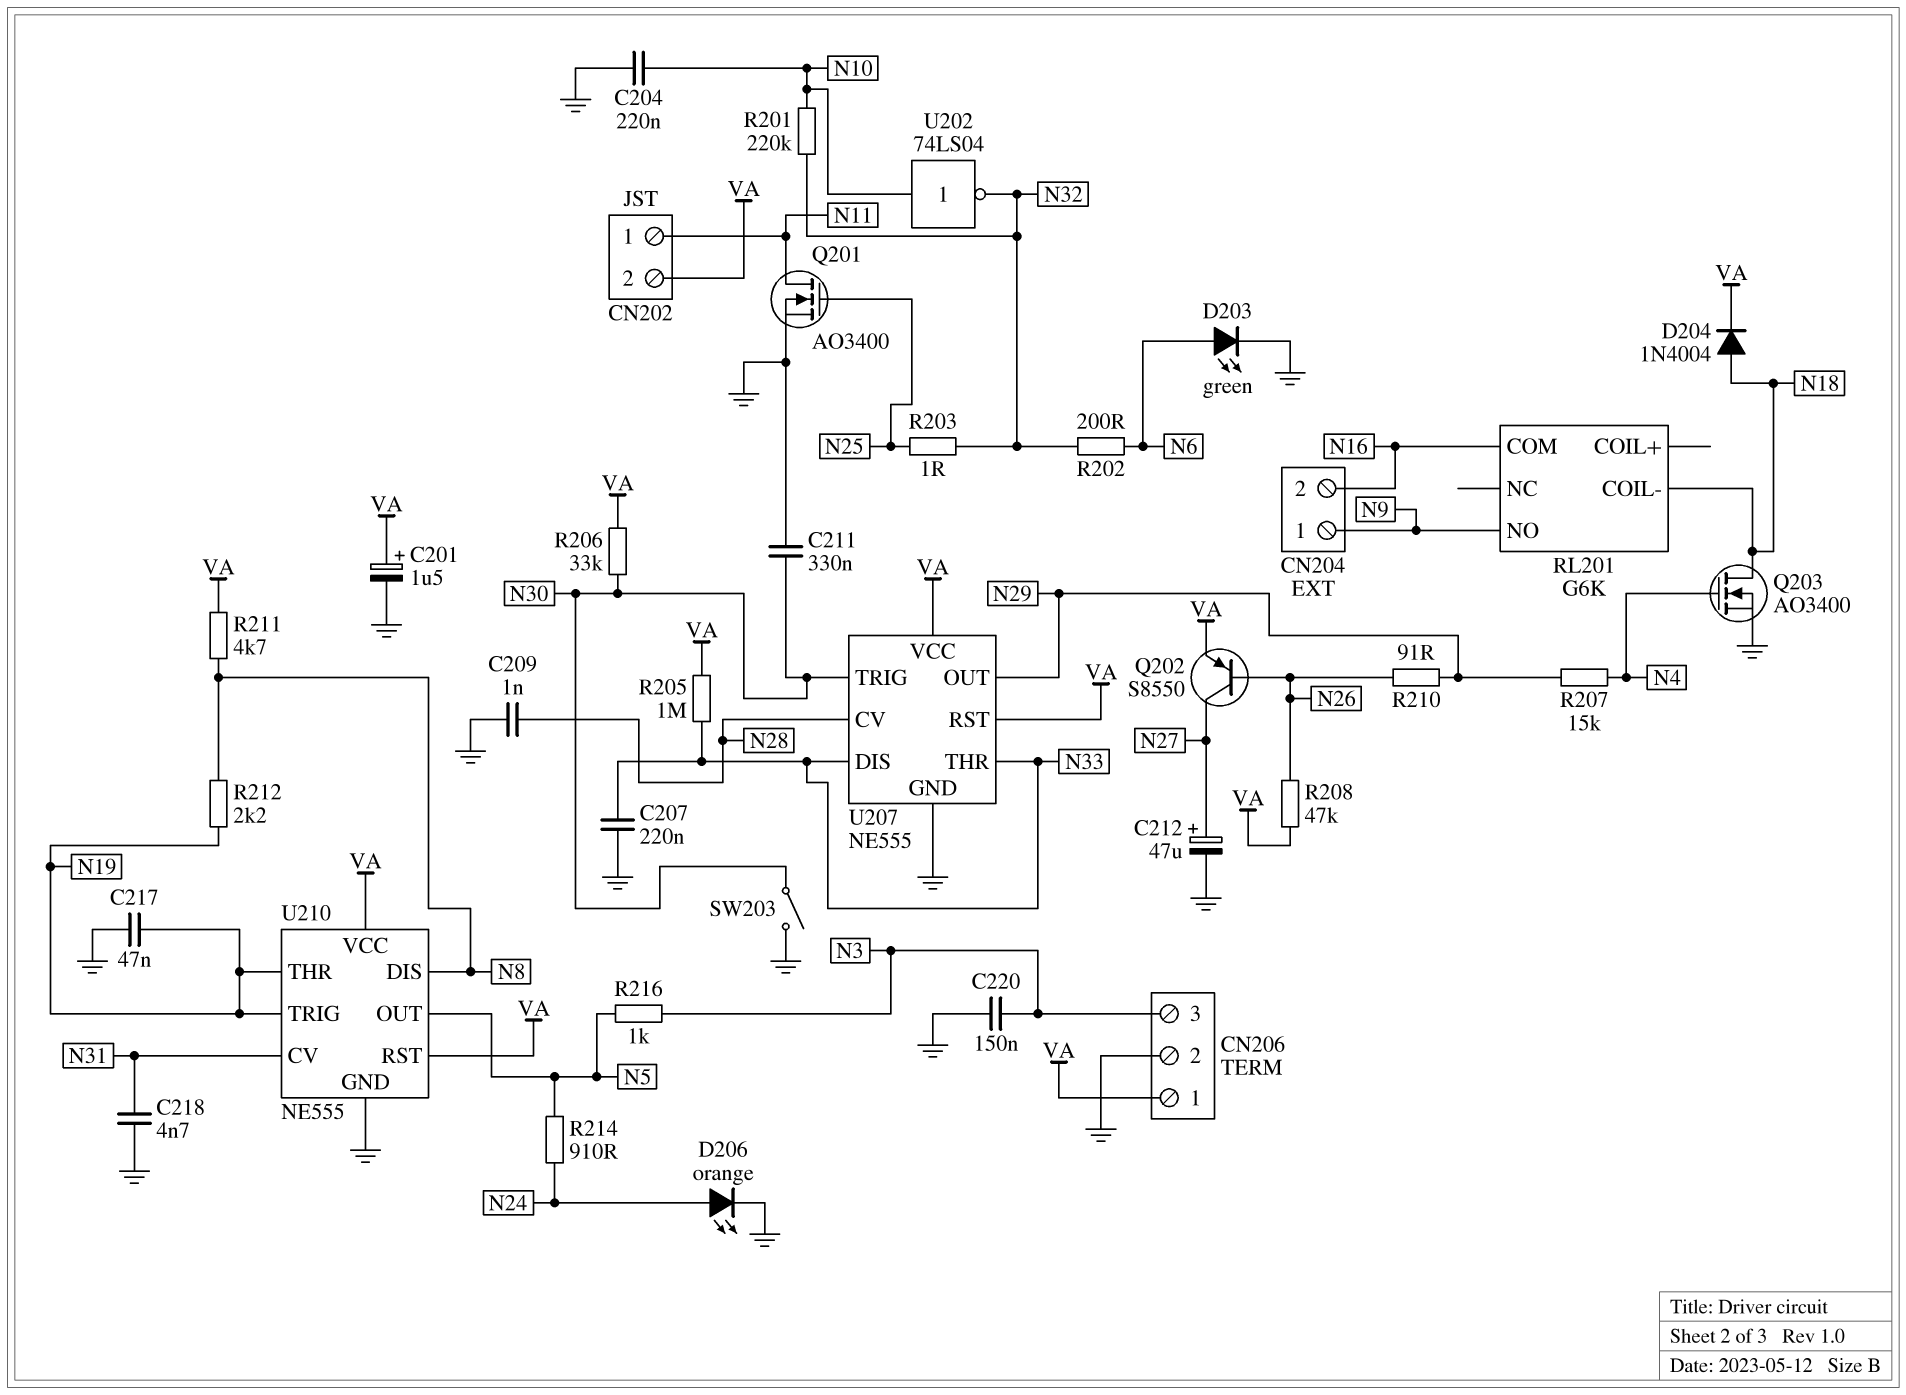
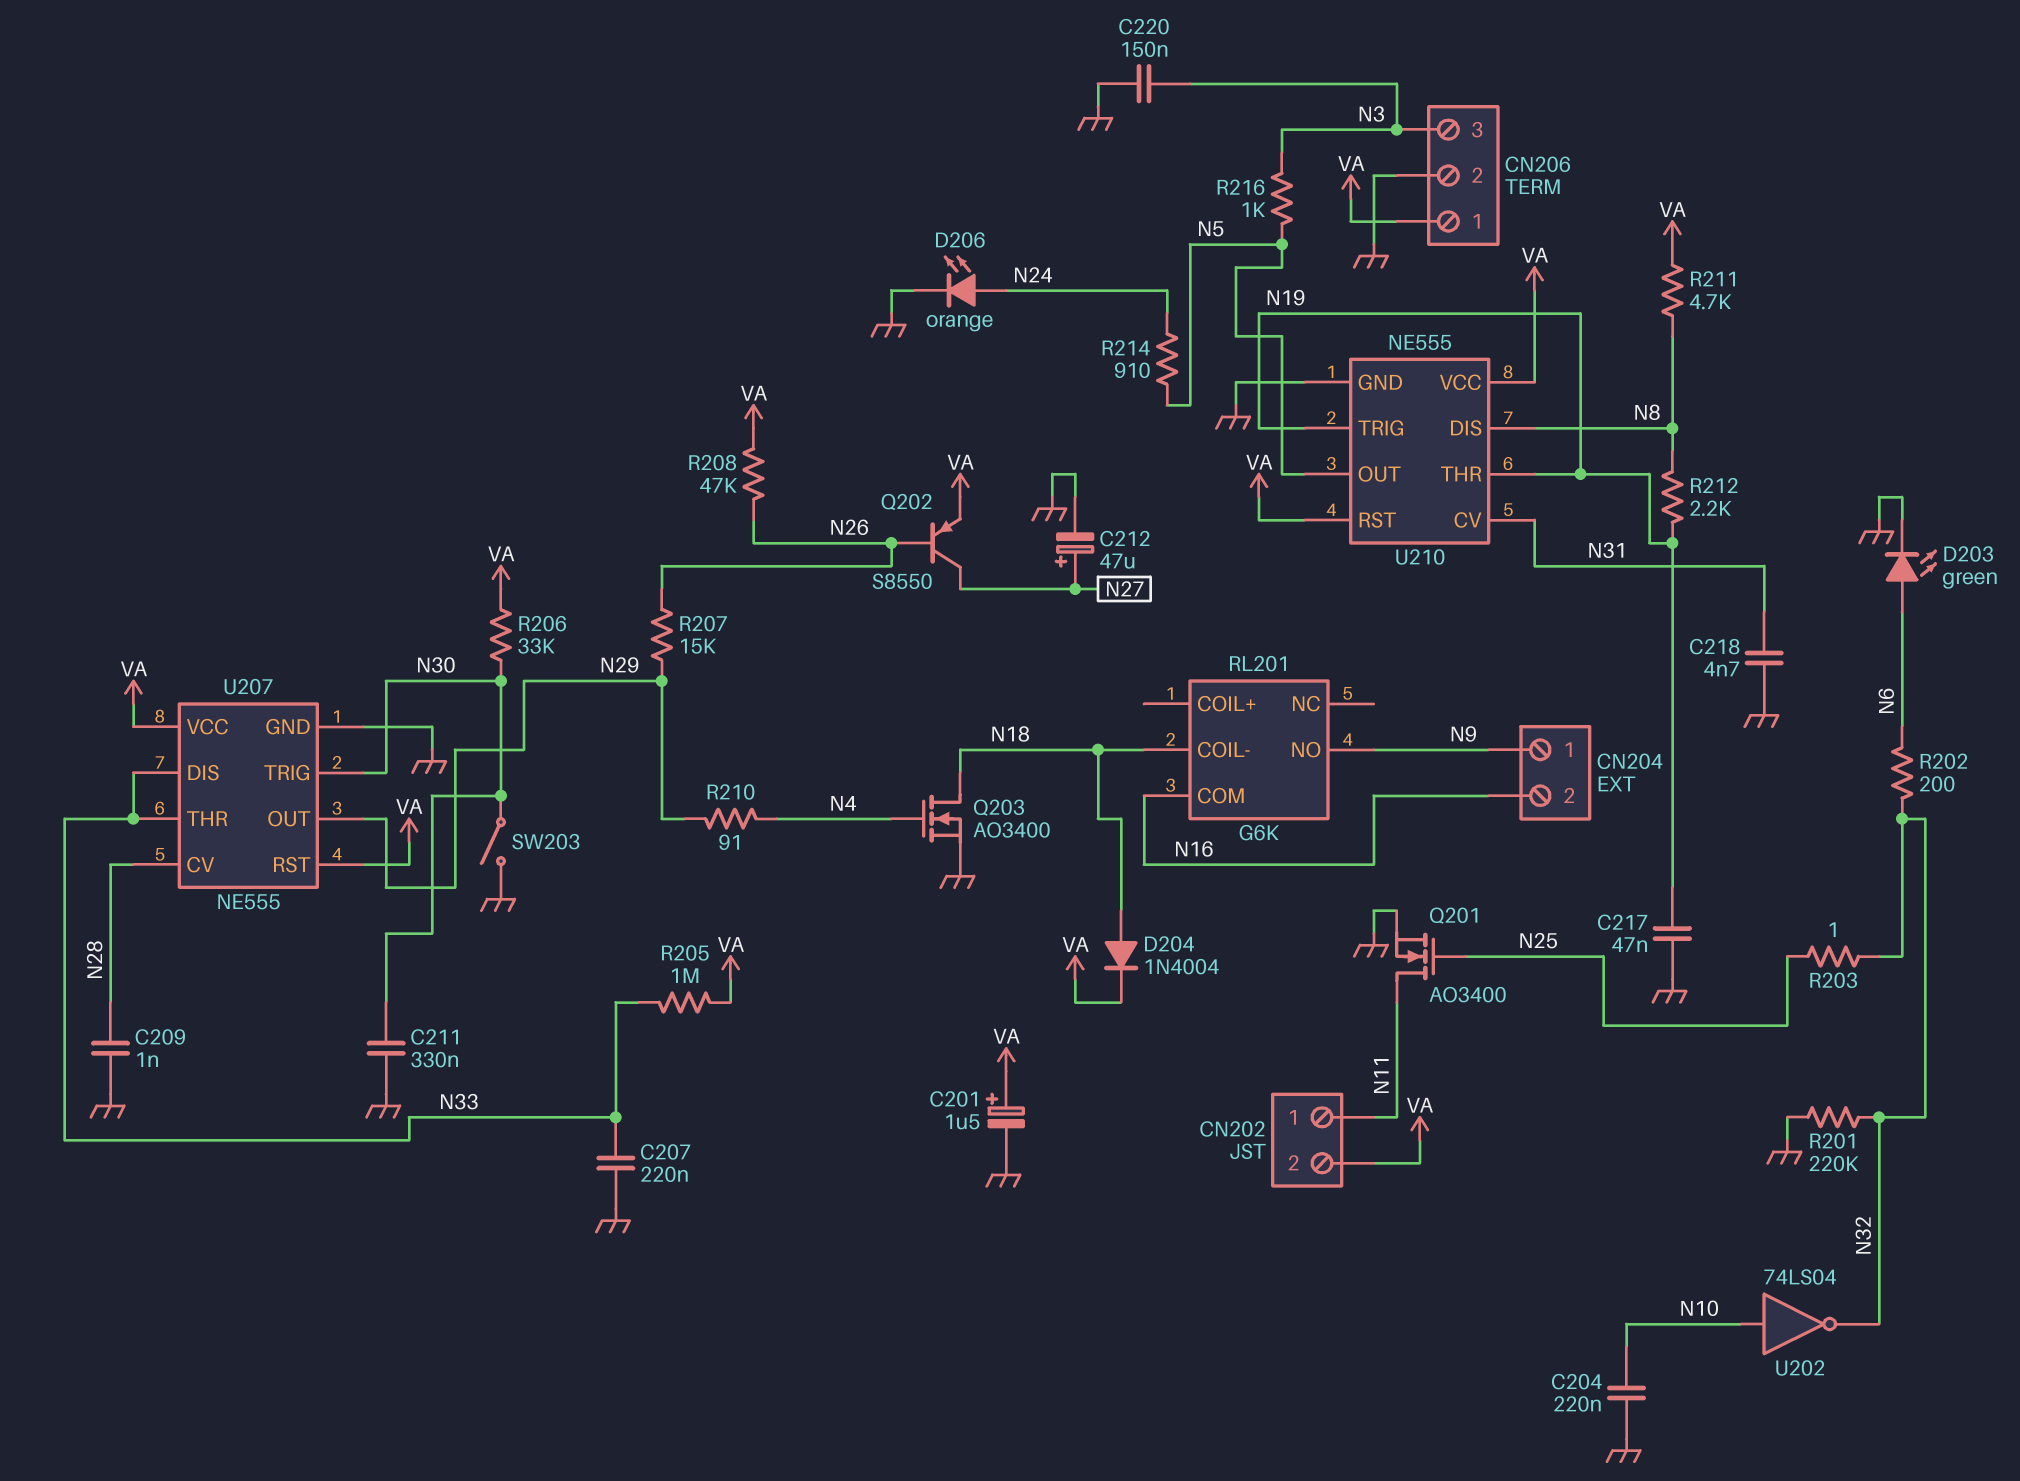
R201: 220k (N10, N32) -> 220k (GND, N32)
R207: 15k (N4, N29) -> 15k (N26, N29)
R210: 91 (N26, N29) -> 91 (N4, N29)

